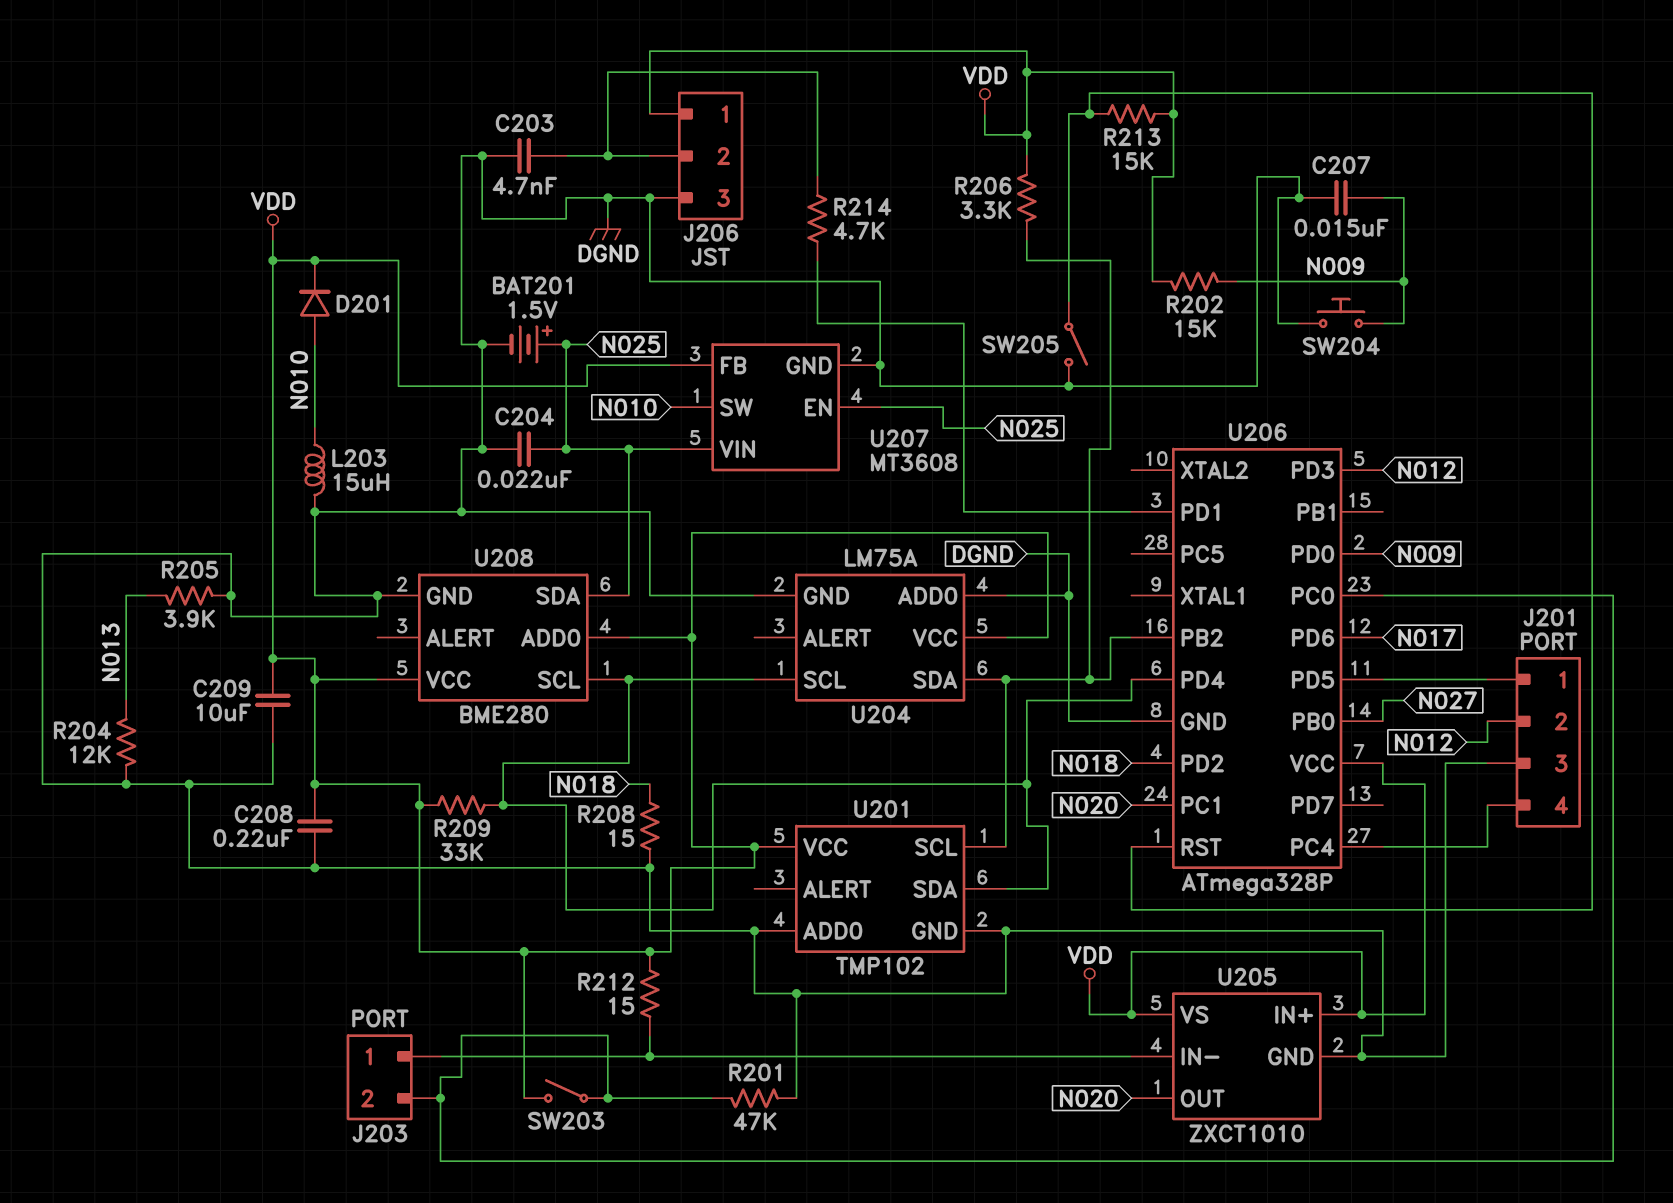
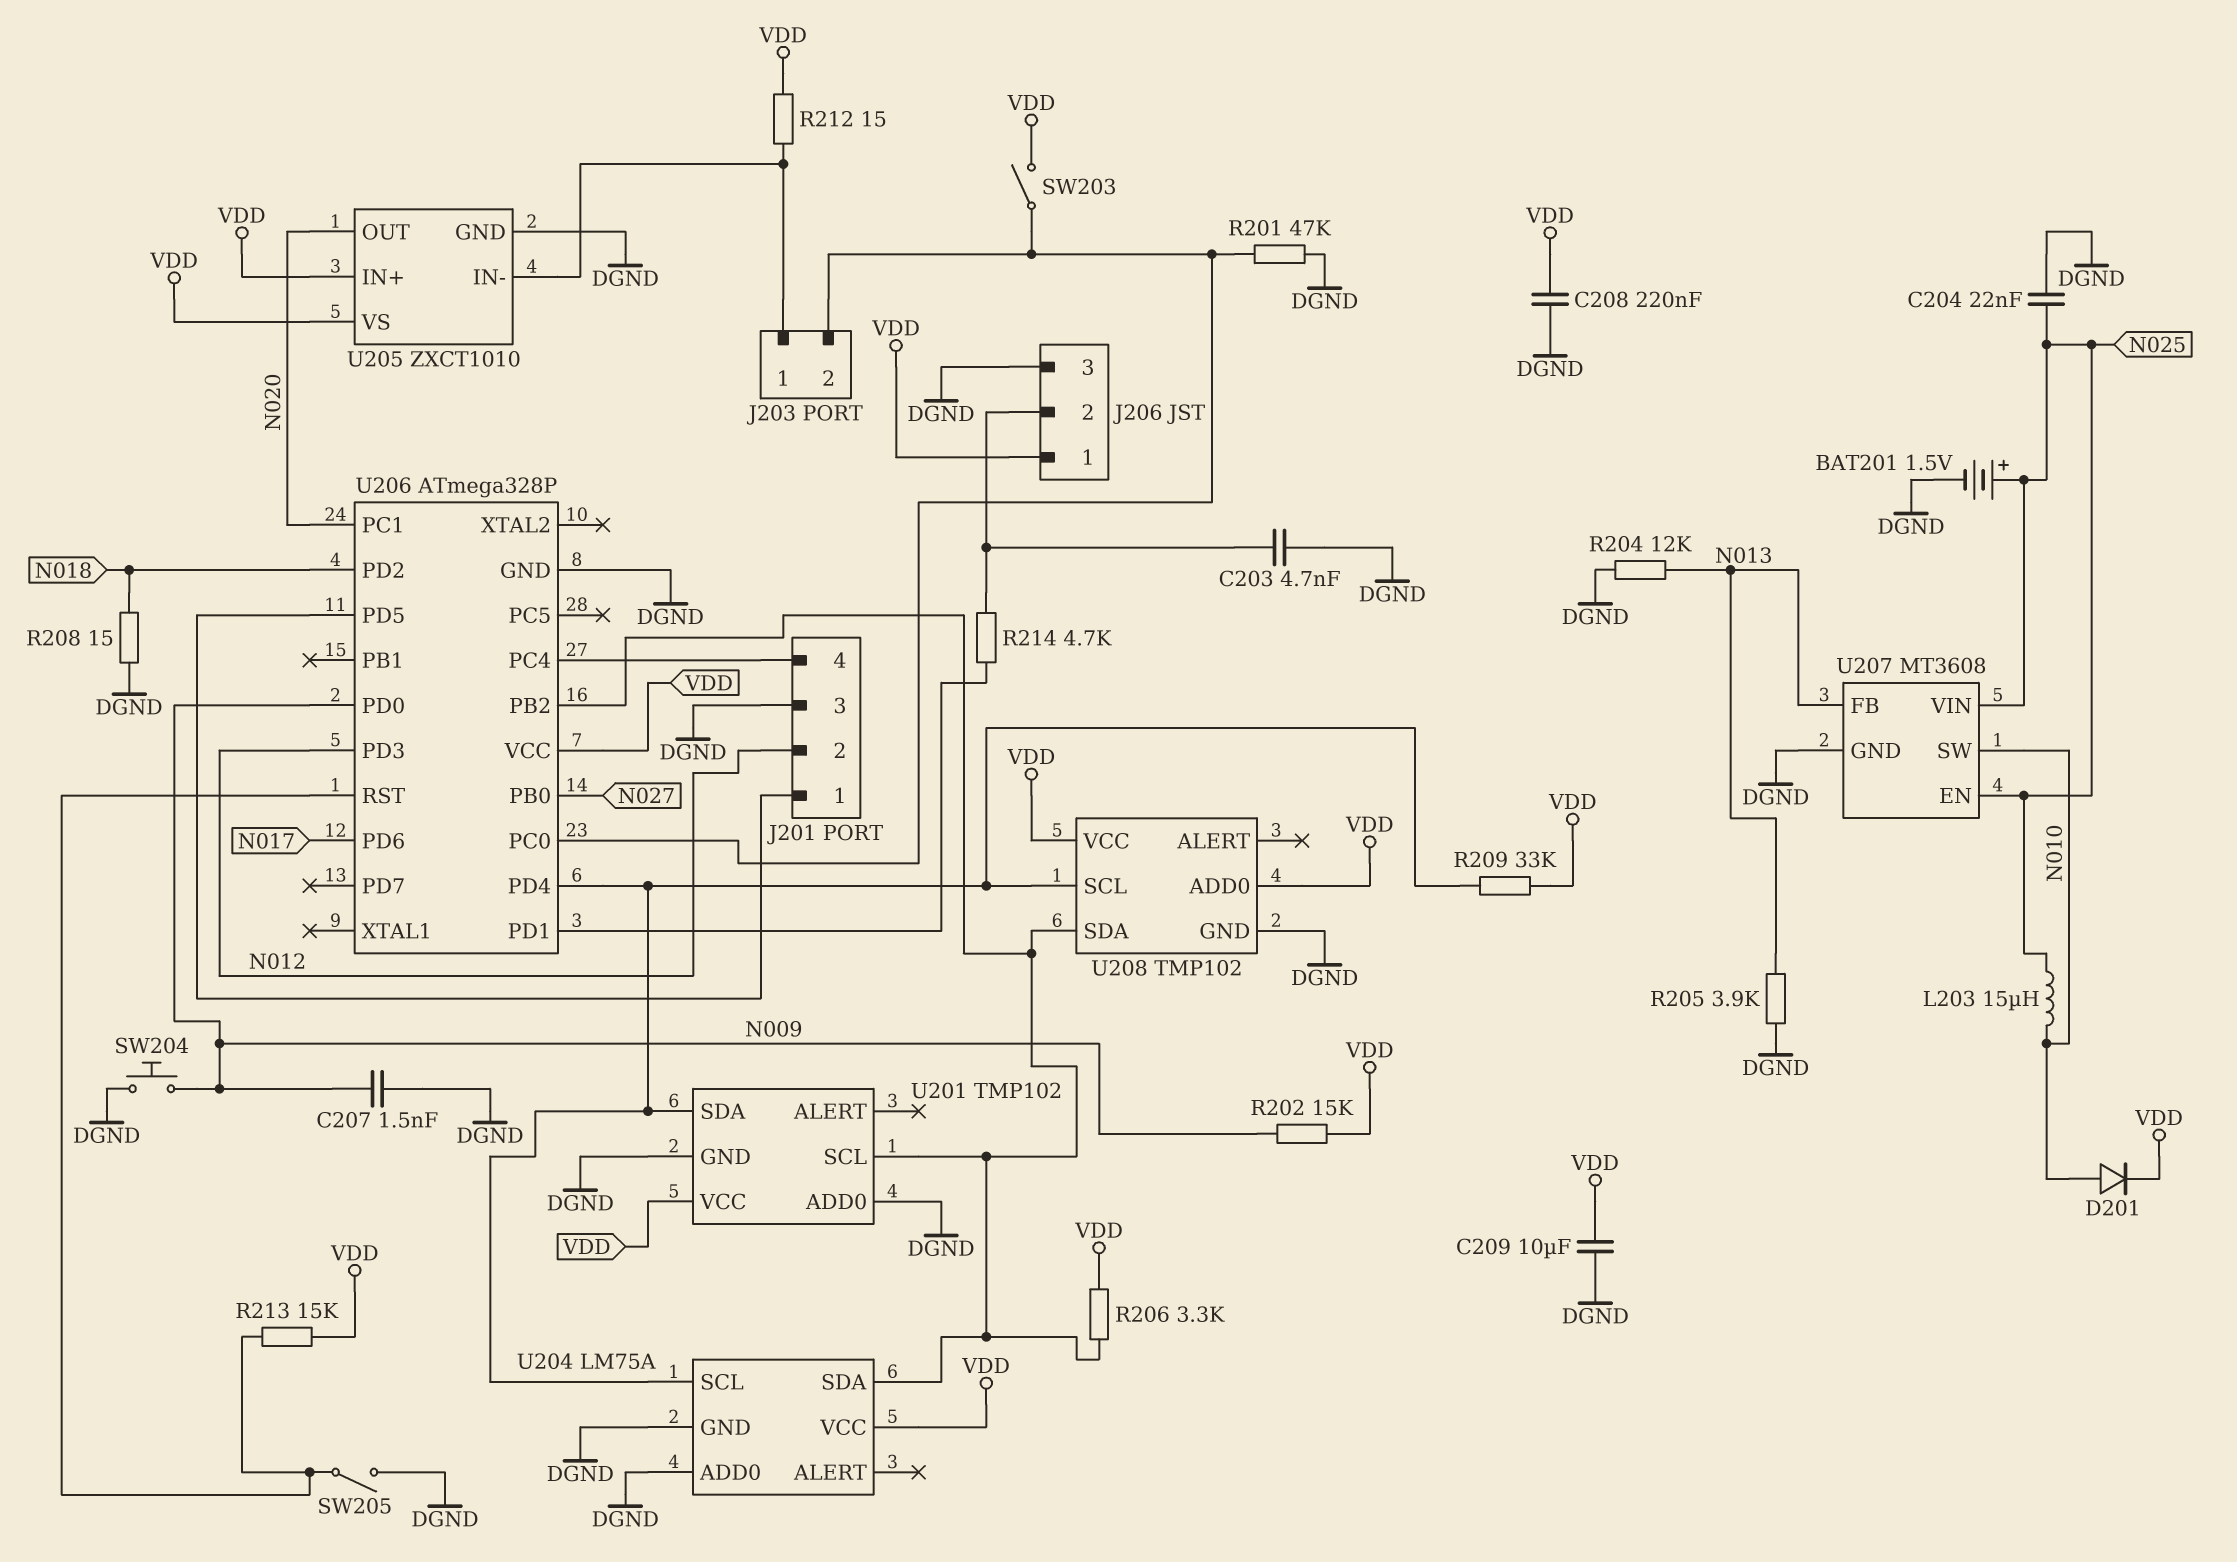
C207: 15nF (DGND, N009) -> 1.5nF (DGND, N009)
L203: 15uH (DGND, N010) -> 15uH (N010, N025)
U207 pin FB: VDD -> N013
U208: BME280 -> TMP102
U208 pin SDA: N025 -> U201/SCL

